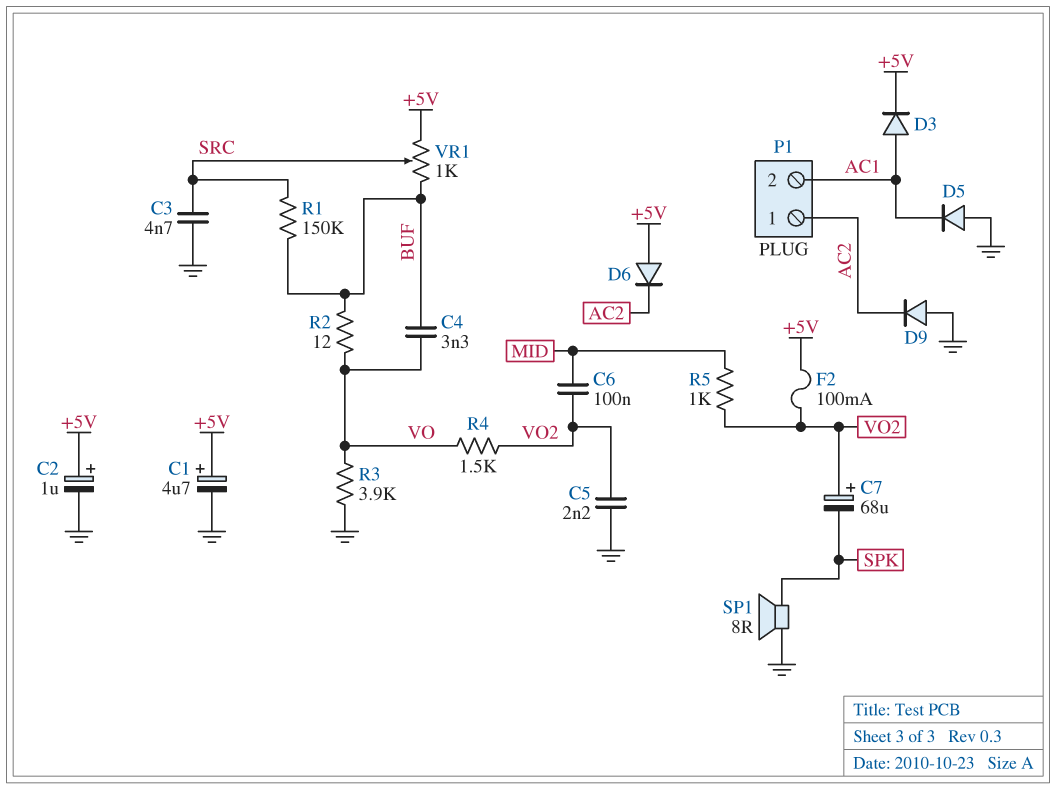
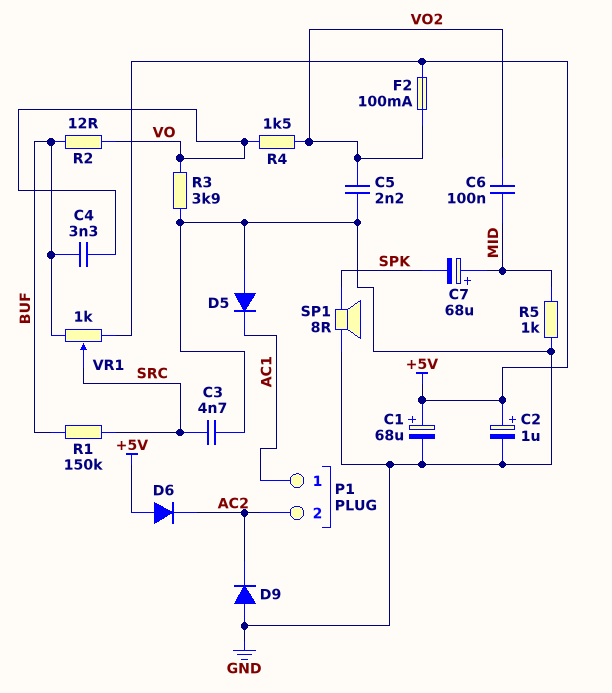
C1: 4.7uF (plus +5V, minus GND) -> 68uF (plus +5V, minus GND)
C7: 68uF (plus VO2, minus SPK) -> 68uF (plus MID, minus SPK)
D3: diode (A AC1, K +5V) -> none
P1 pin 1: AC2 -> AC1
P1 pin 2: AC1 -> AC2
R5: 1k (MID, VO2) -> 1k (GND, MID)

